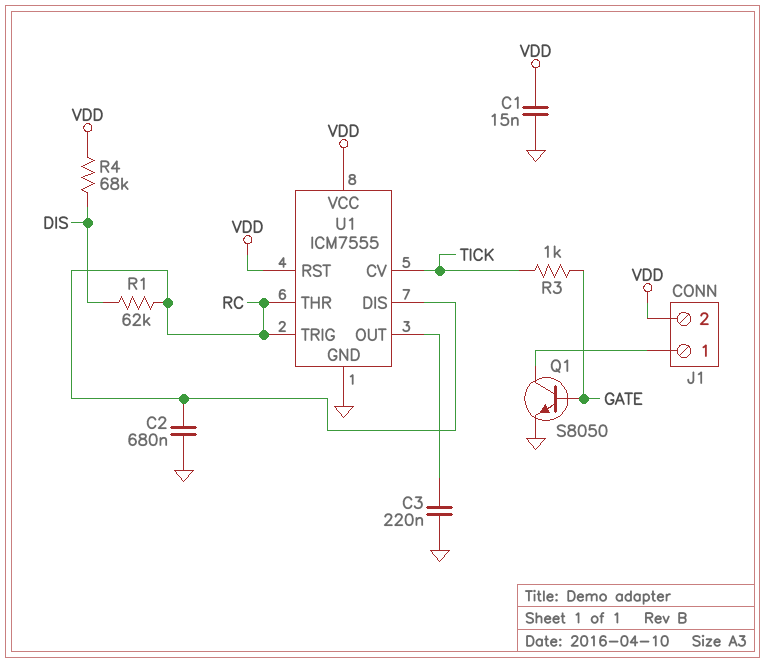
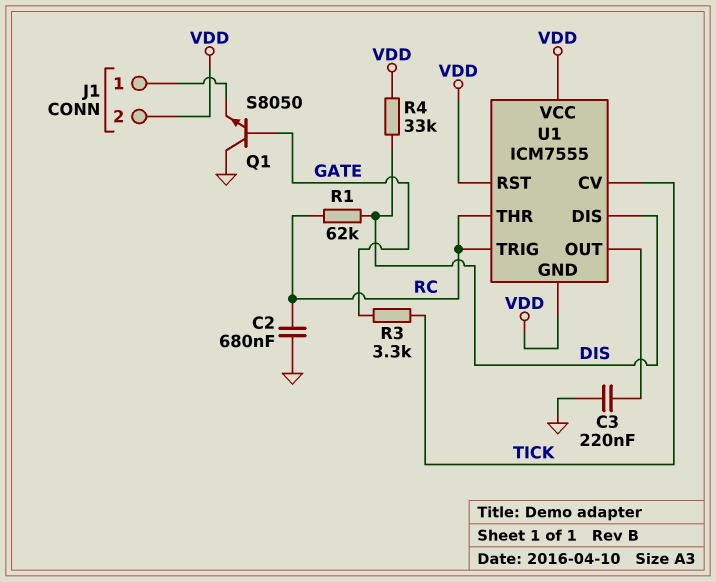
C1: 15nF (GND, VDD) -> none
Q1: NPN S8050 (B GATE, C J1/1, E GND) -> NPN S8050 (B GATE, C GND, E J1/1)
R3: 1k (GATE, TICK) -> 3.3k (GATE, TICK)
R4: 68k (DIS, VDD) -> 33k (DIS, VDD)
U1 pin DIS: RC -> DIS
U1 pin GND: GND -> VDD

